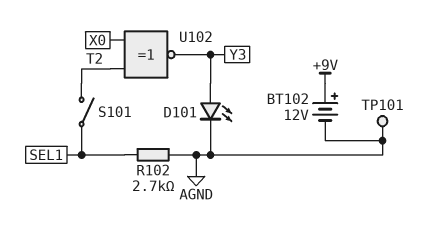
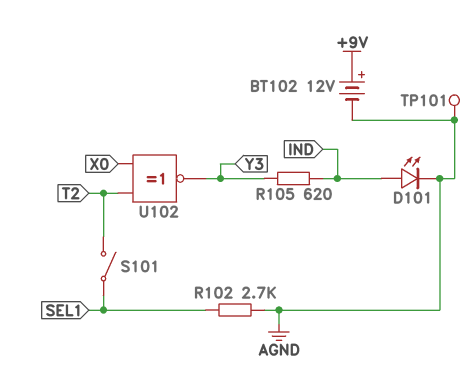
D101: LED (A Y3, K AGND) -> LED (A IND, K AGND)
R105: none -> 620 (IND, Y3)

